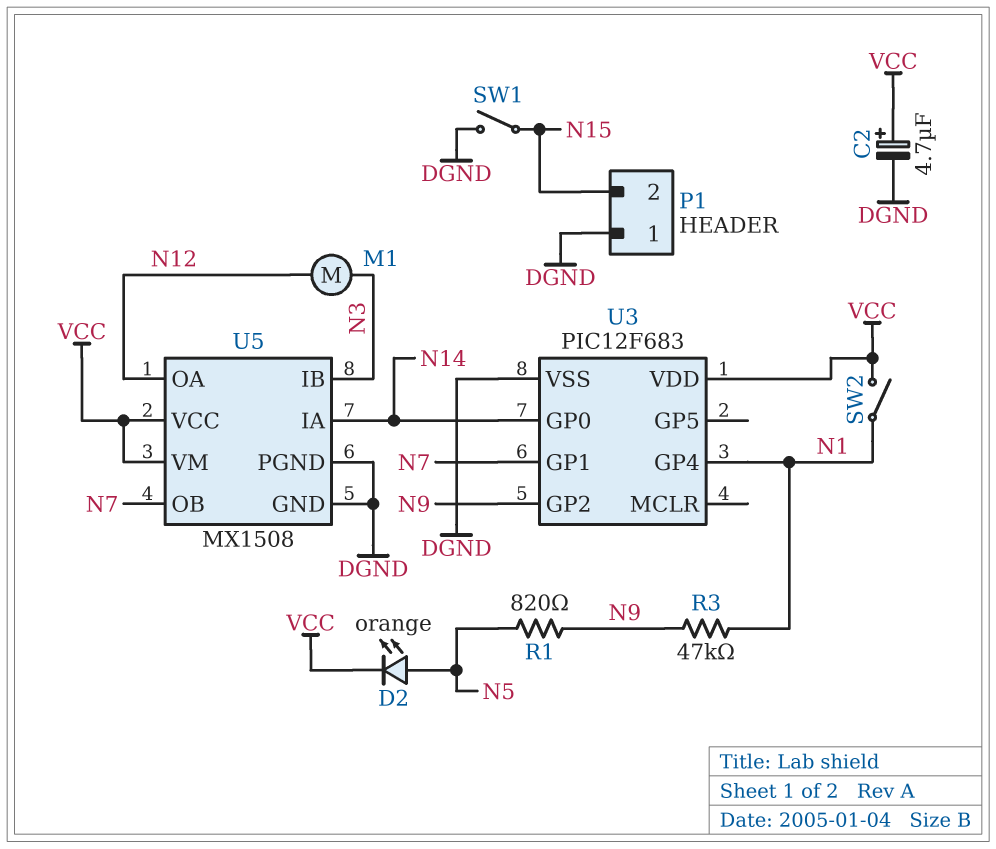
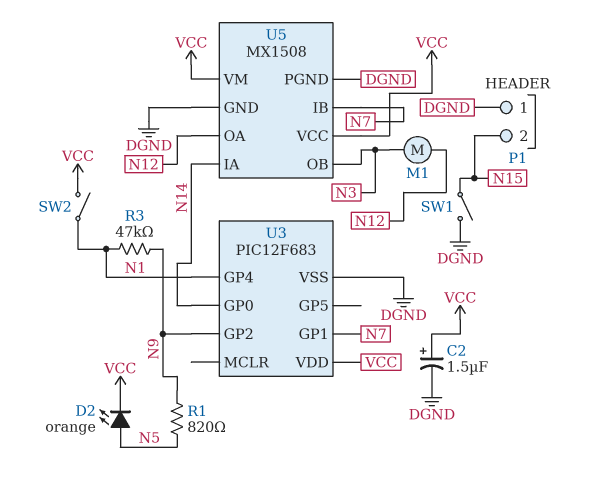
C2: 4.7uF (plus VCC, minus DGND) -> 1.5uF (plus VCC, minus DGND)
U5 pin IB: N3 -> N7
U5 pin OB: N7 -> N3

